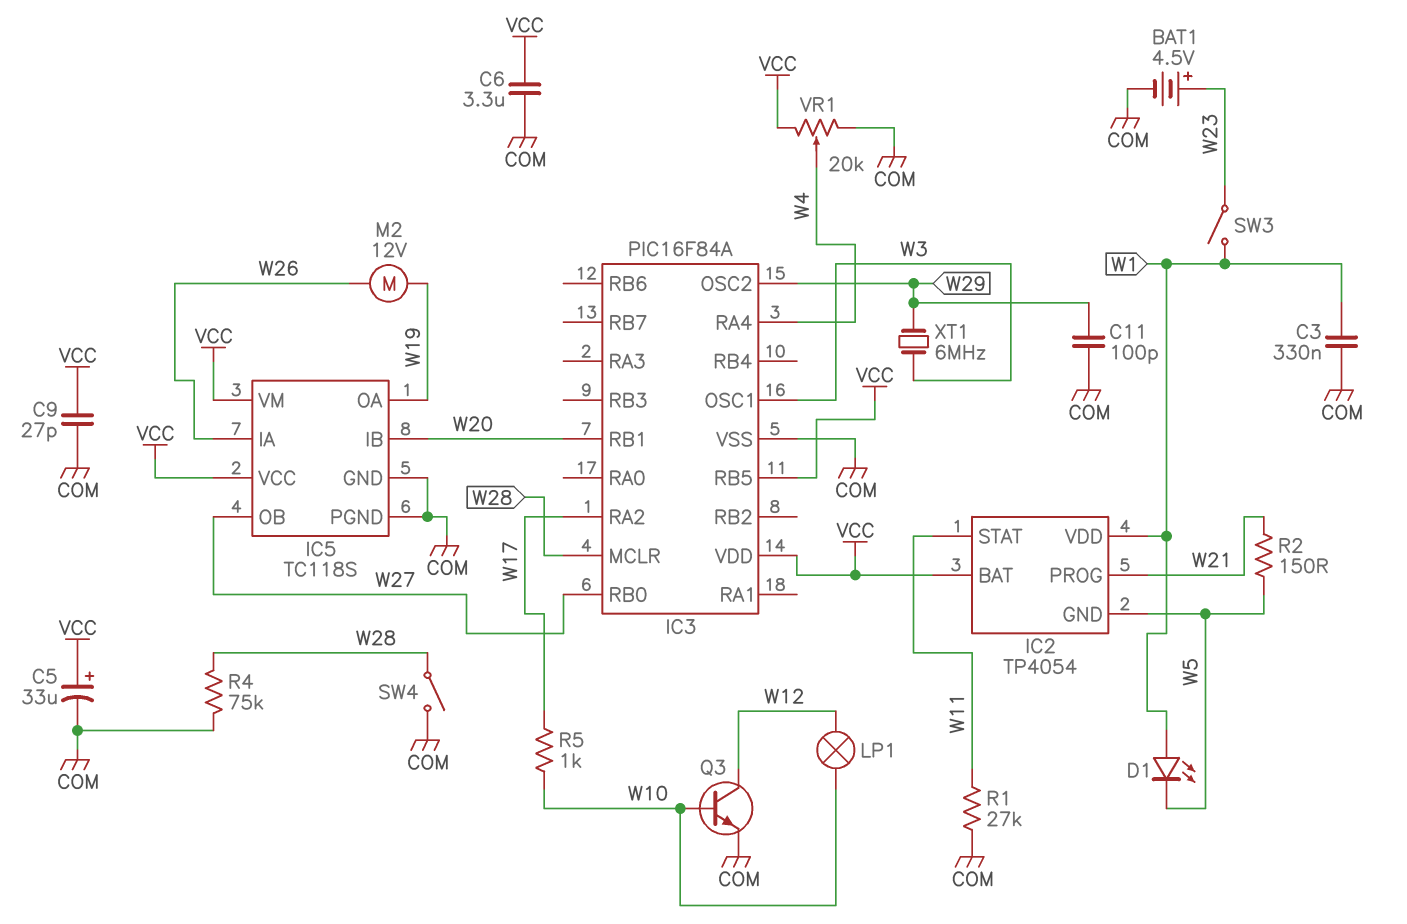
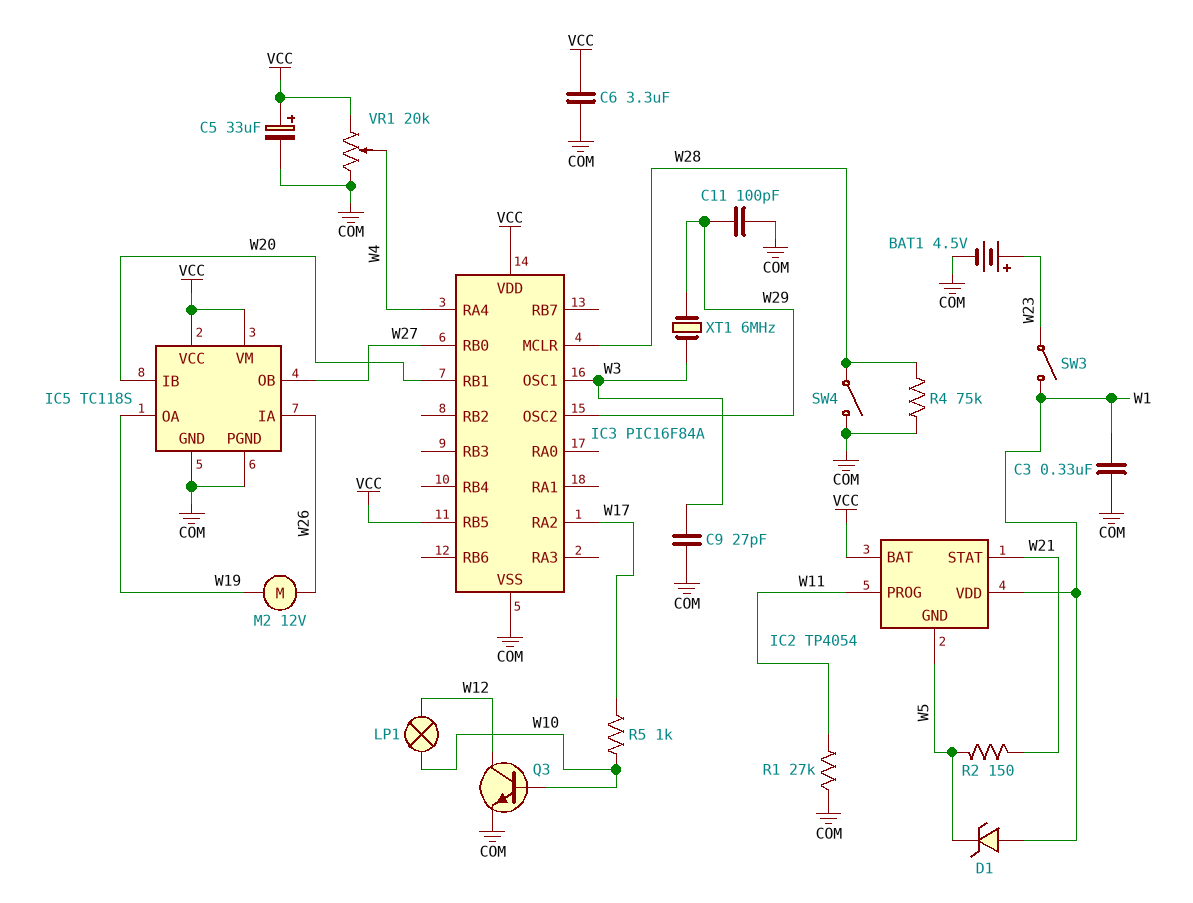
C9: 27pF (COM, VCC) -> 27pF (COM, W3)
D1: LED (A W1, K W5) -> zener (A W1, K W5)
IC2 pin PROG: W21 -> W11
IC2 pin STAT: W11 -> W21

